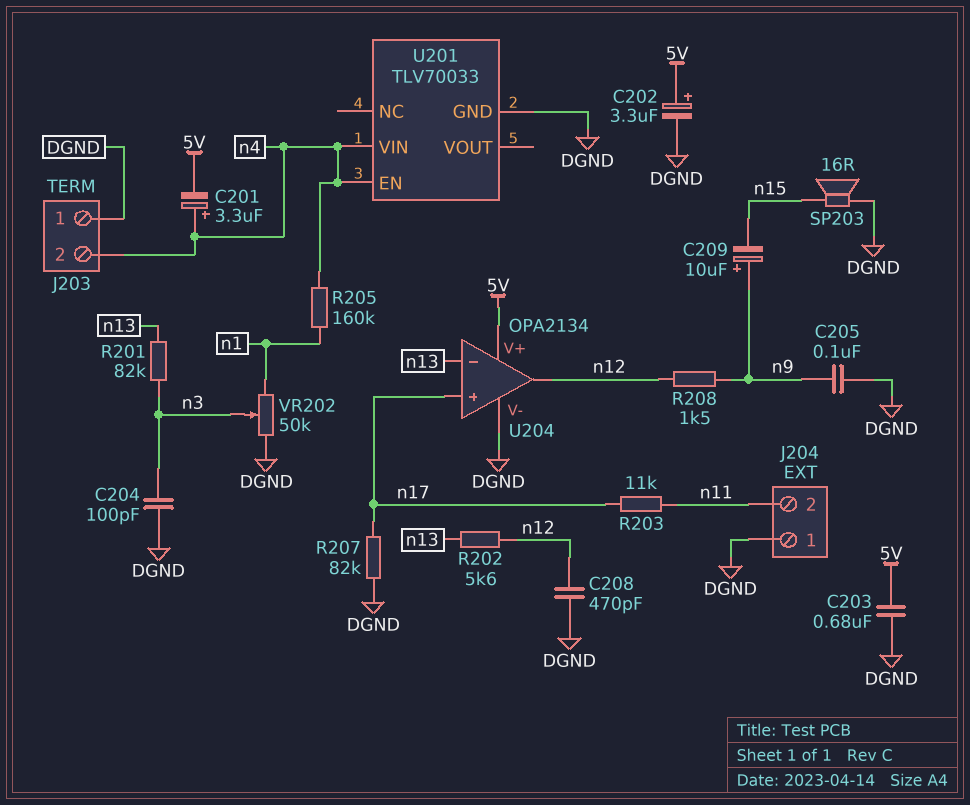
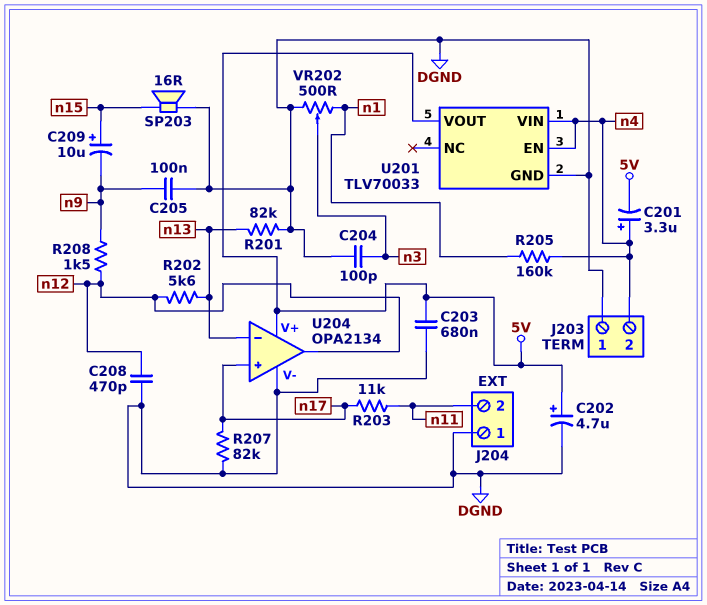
C202: 3.3uF (plus 5V, minus DGND) -> 4.7uF (plus 5V, minus DGND)
C209: 10uF (plus n9, minus n15) -> 10uF (plus n15, minus n9)
R201: 82k (n3, n13) -> 82k (DGND, n13)
U201 pin VOUT: none -> 5V
VR202: 50k (DGND, n1, wiper n3) -> 500 (DGND, n1, wiper n3)

